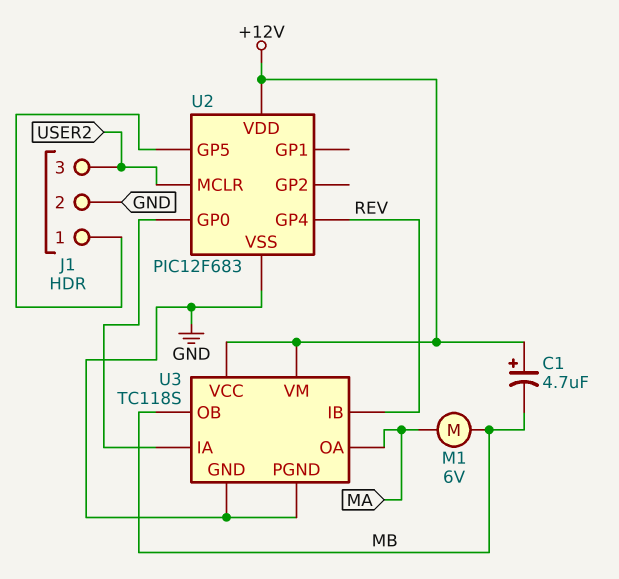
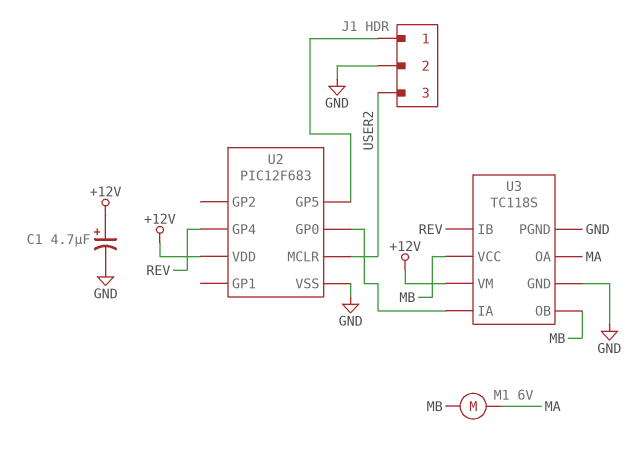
C1: 4.7uF (plus +12V, minus MB) -> 4.7uF (plus +12V, minus GND)
U3 pin VCC: +12V -> MB

